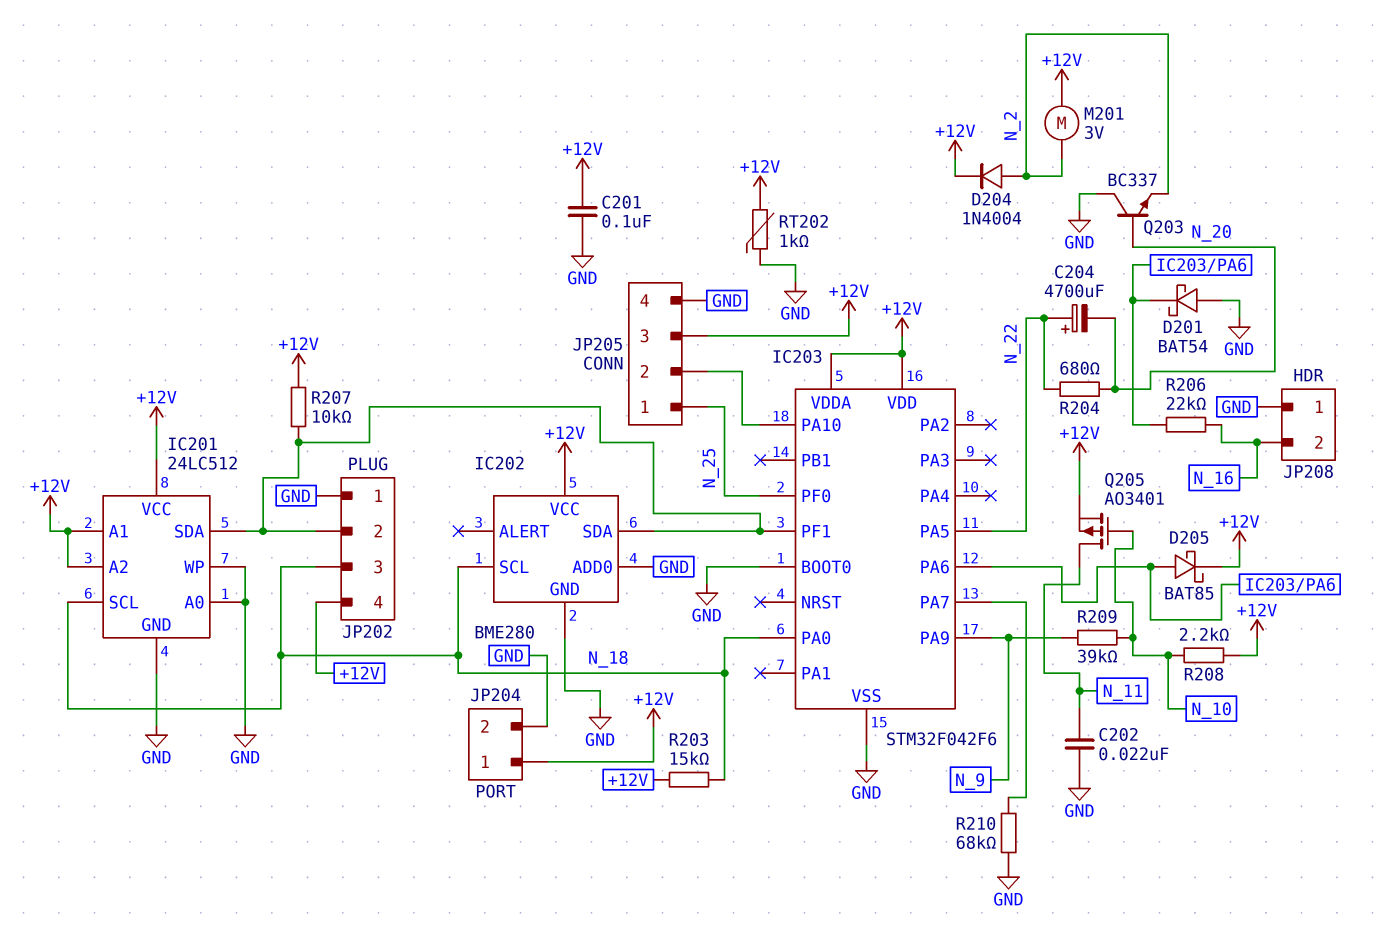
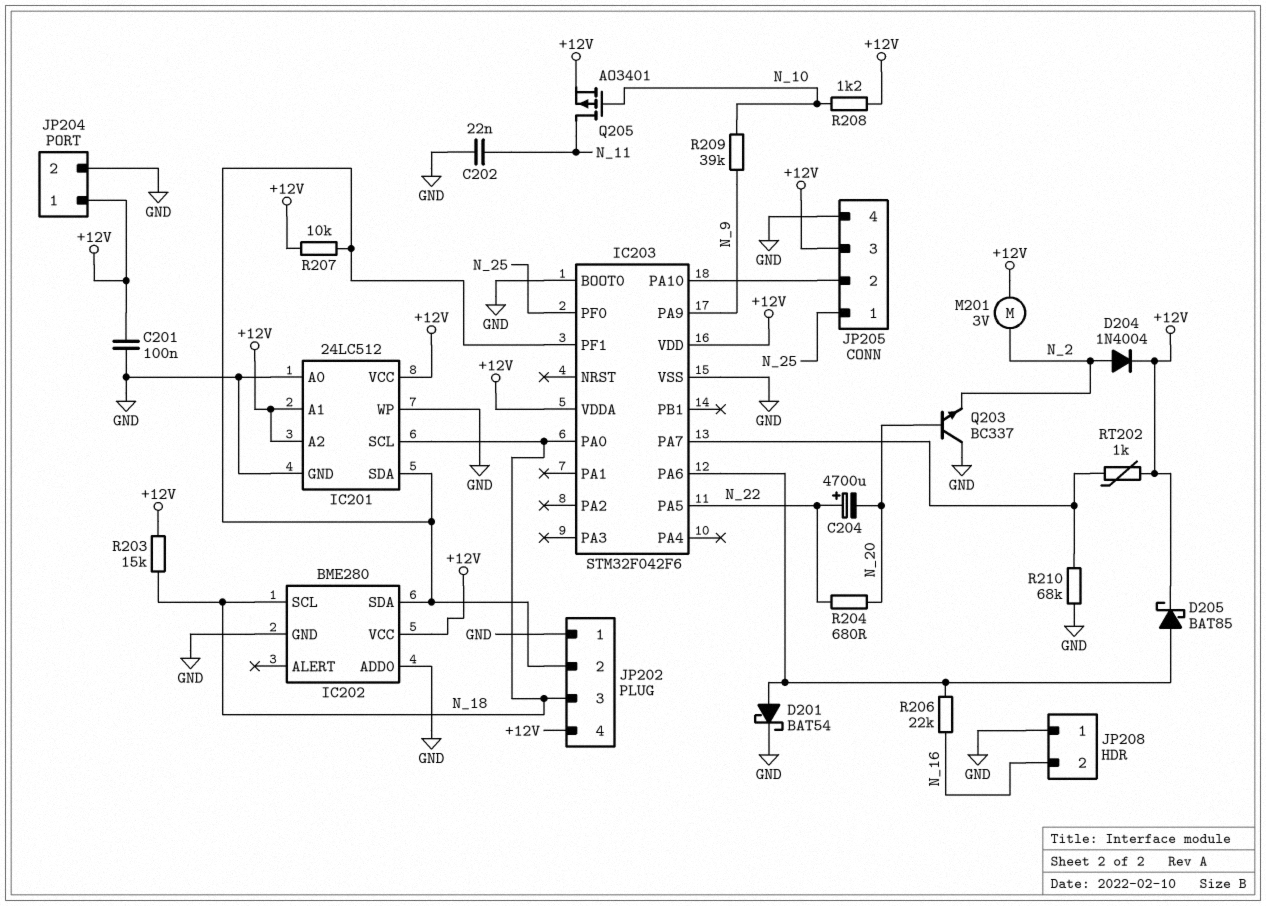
D201: schottky BAT54 (A GND, K IC203/PA6) -> schottky BAT54 (A IC203/PA6, K GND)
R208: 2.2k (+12V, N_10) -> 1.2k (+12V, N_10)
RT202: 1k (+12V, GND) -> 1k (+12V, IC203/PA7)

